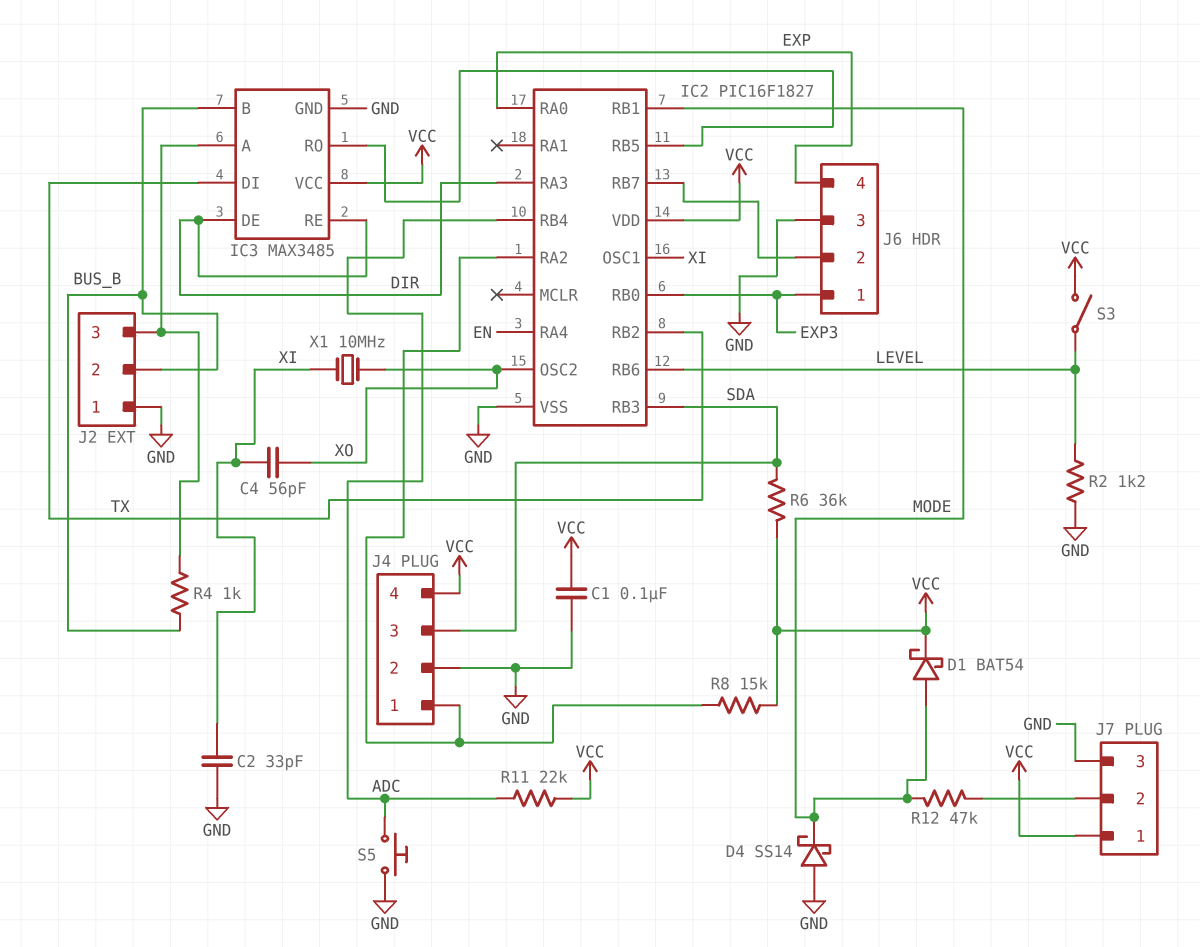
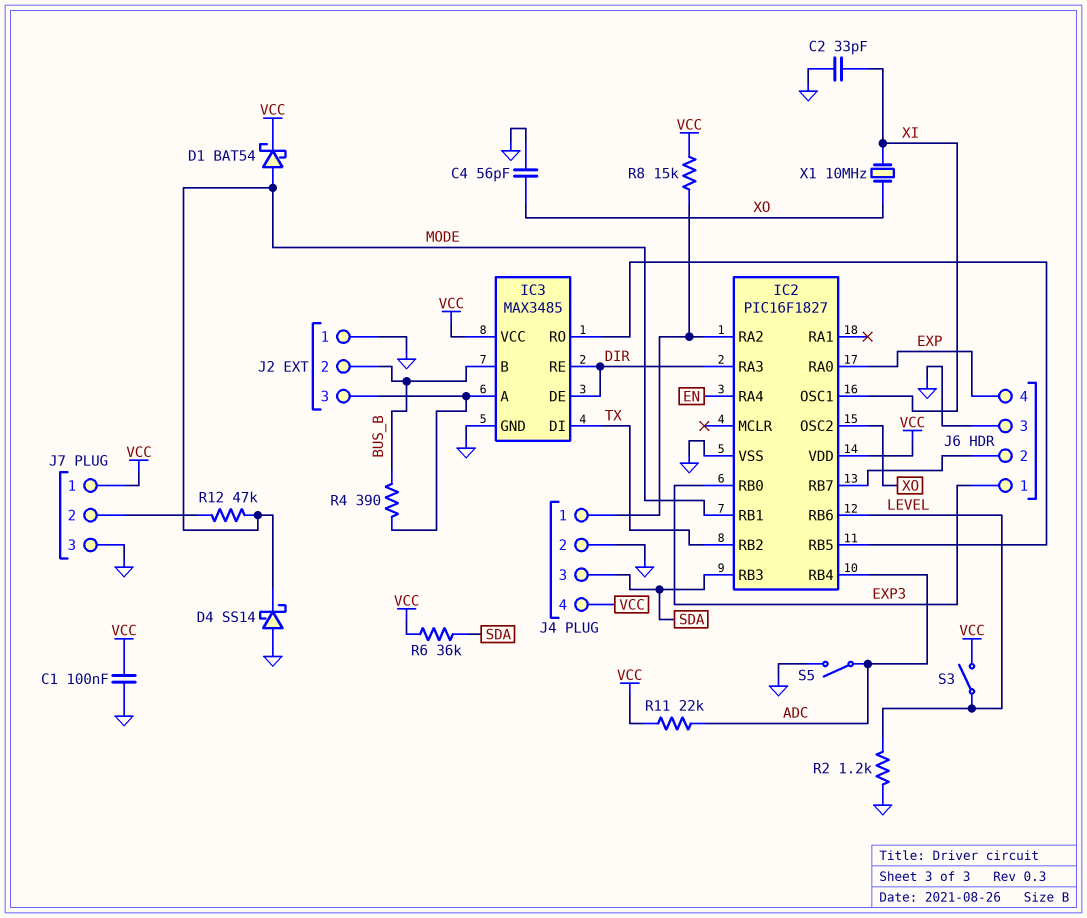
C4: 56pF (XI, XO) -> 56pF (GND, XO)
R4: 1k (BUS_B, IC3/A) -> 390 (BUS_B, IC3/A)
S5: button (ADC, GND) -> switch (ADC, GND)

